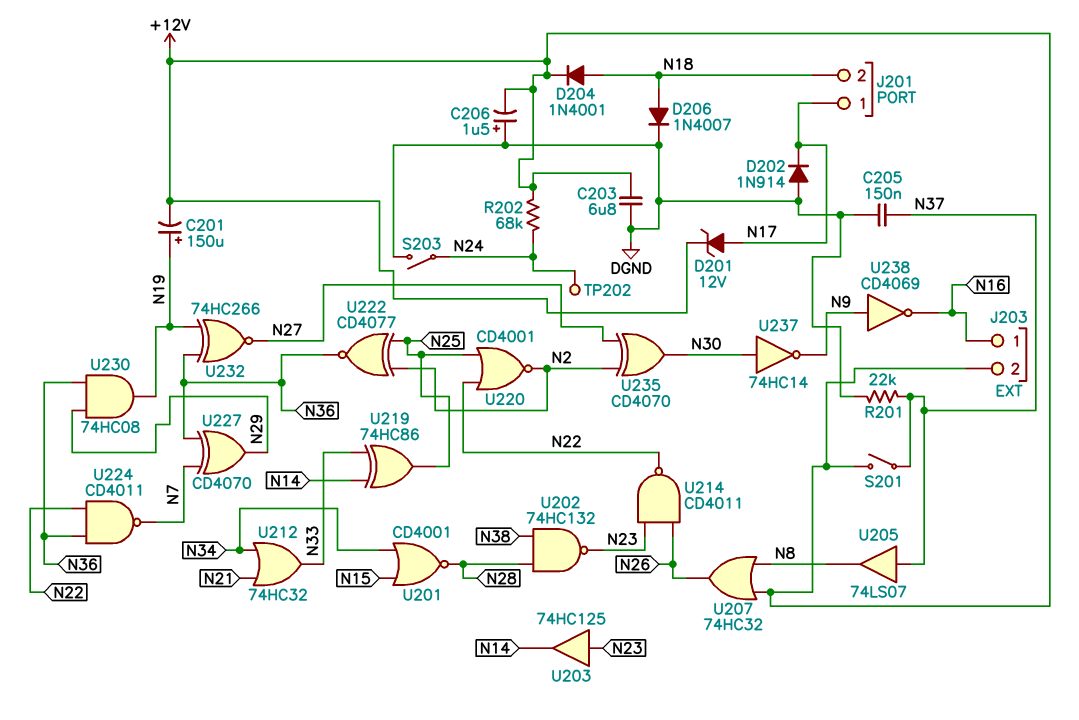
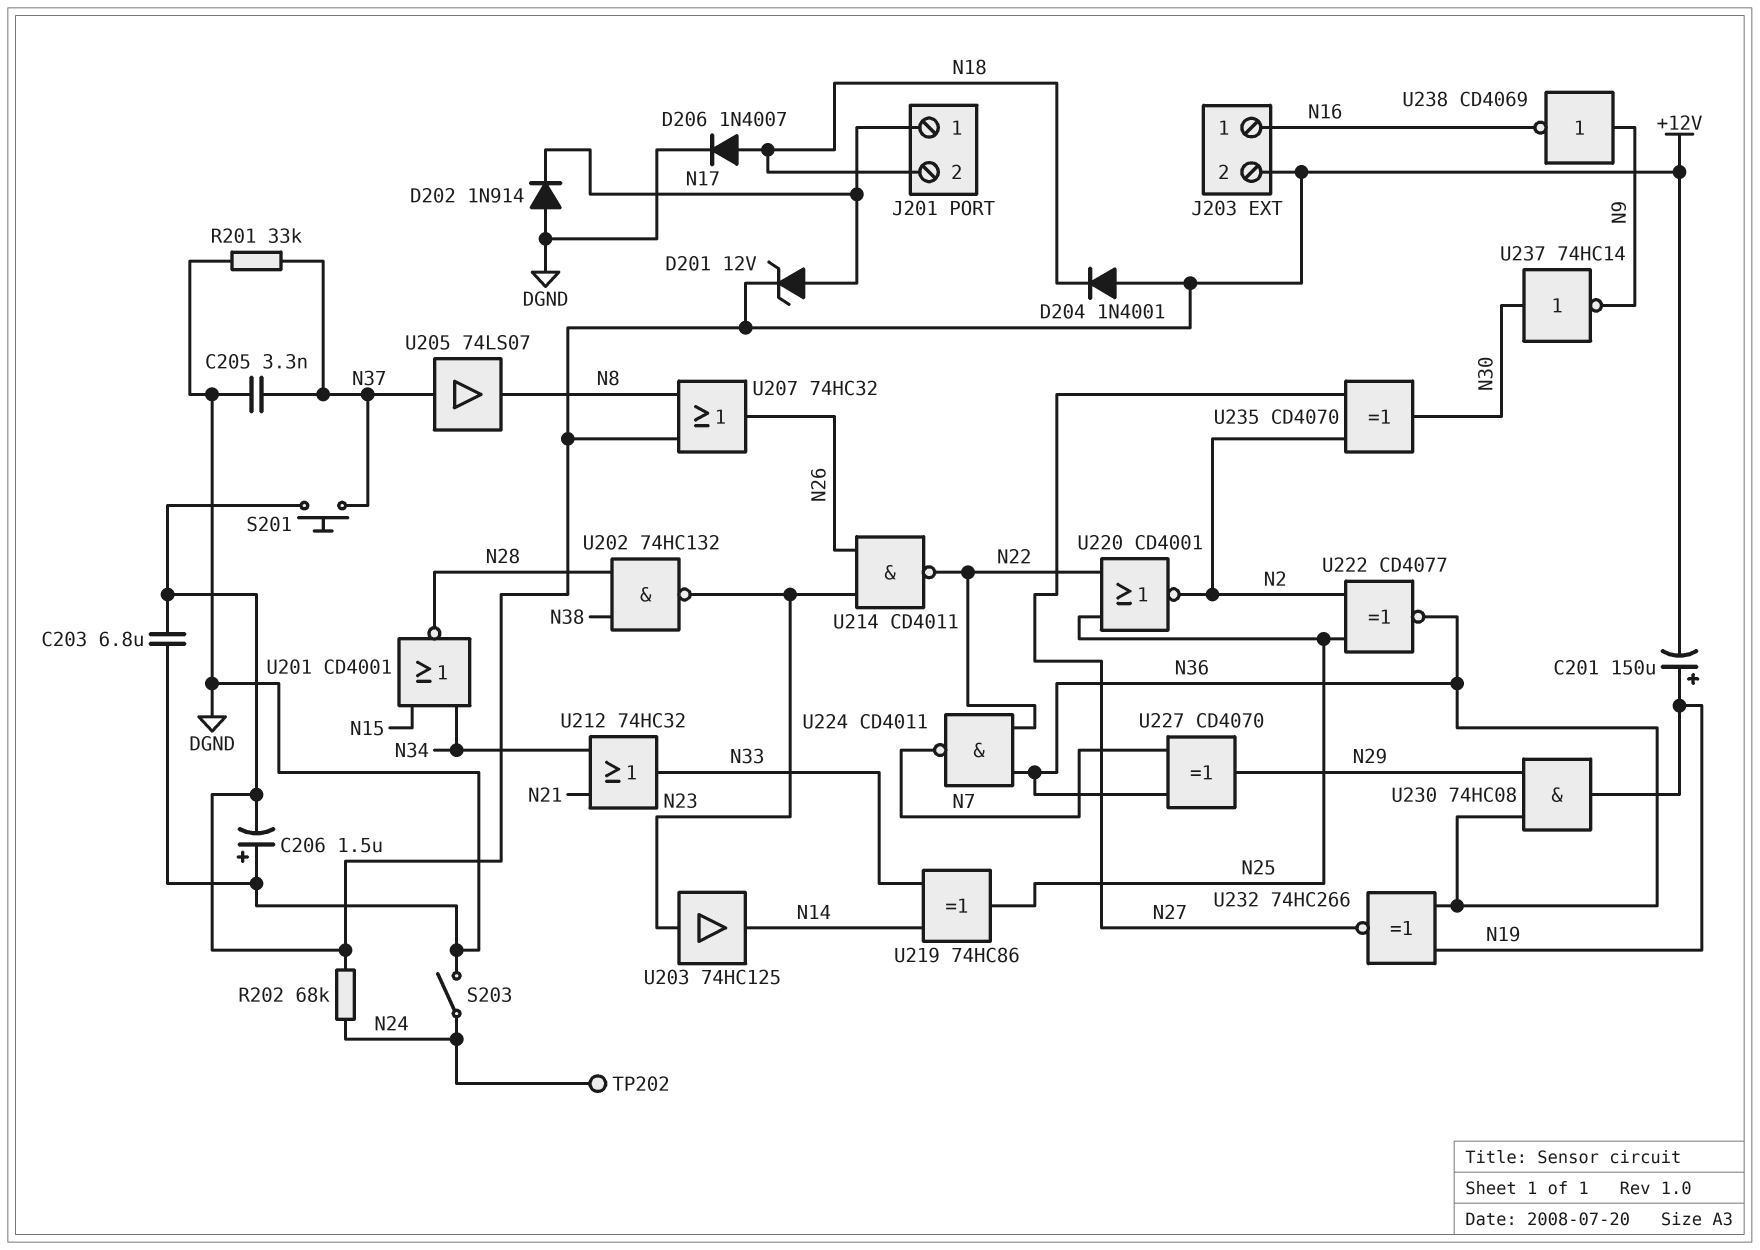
C205: 150nF (DGND, N37) -> 3.3nF (DGND, N37)
D204: diode 1N4001 (A N18, K +12V) -> diode 1N4001 (A +12V, K N18)
R201: 22k (DGND, N37) -> 33k (DGND, N37)
S201: switch (+12V, N37) -> button (+12V, N37)

